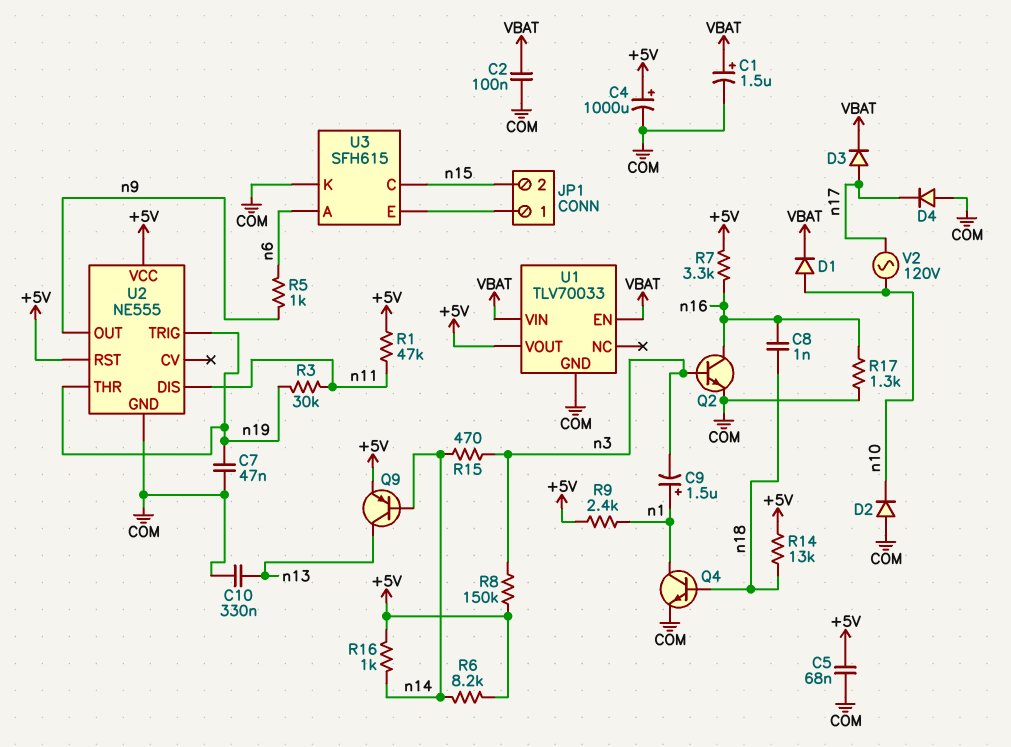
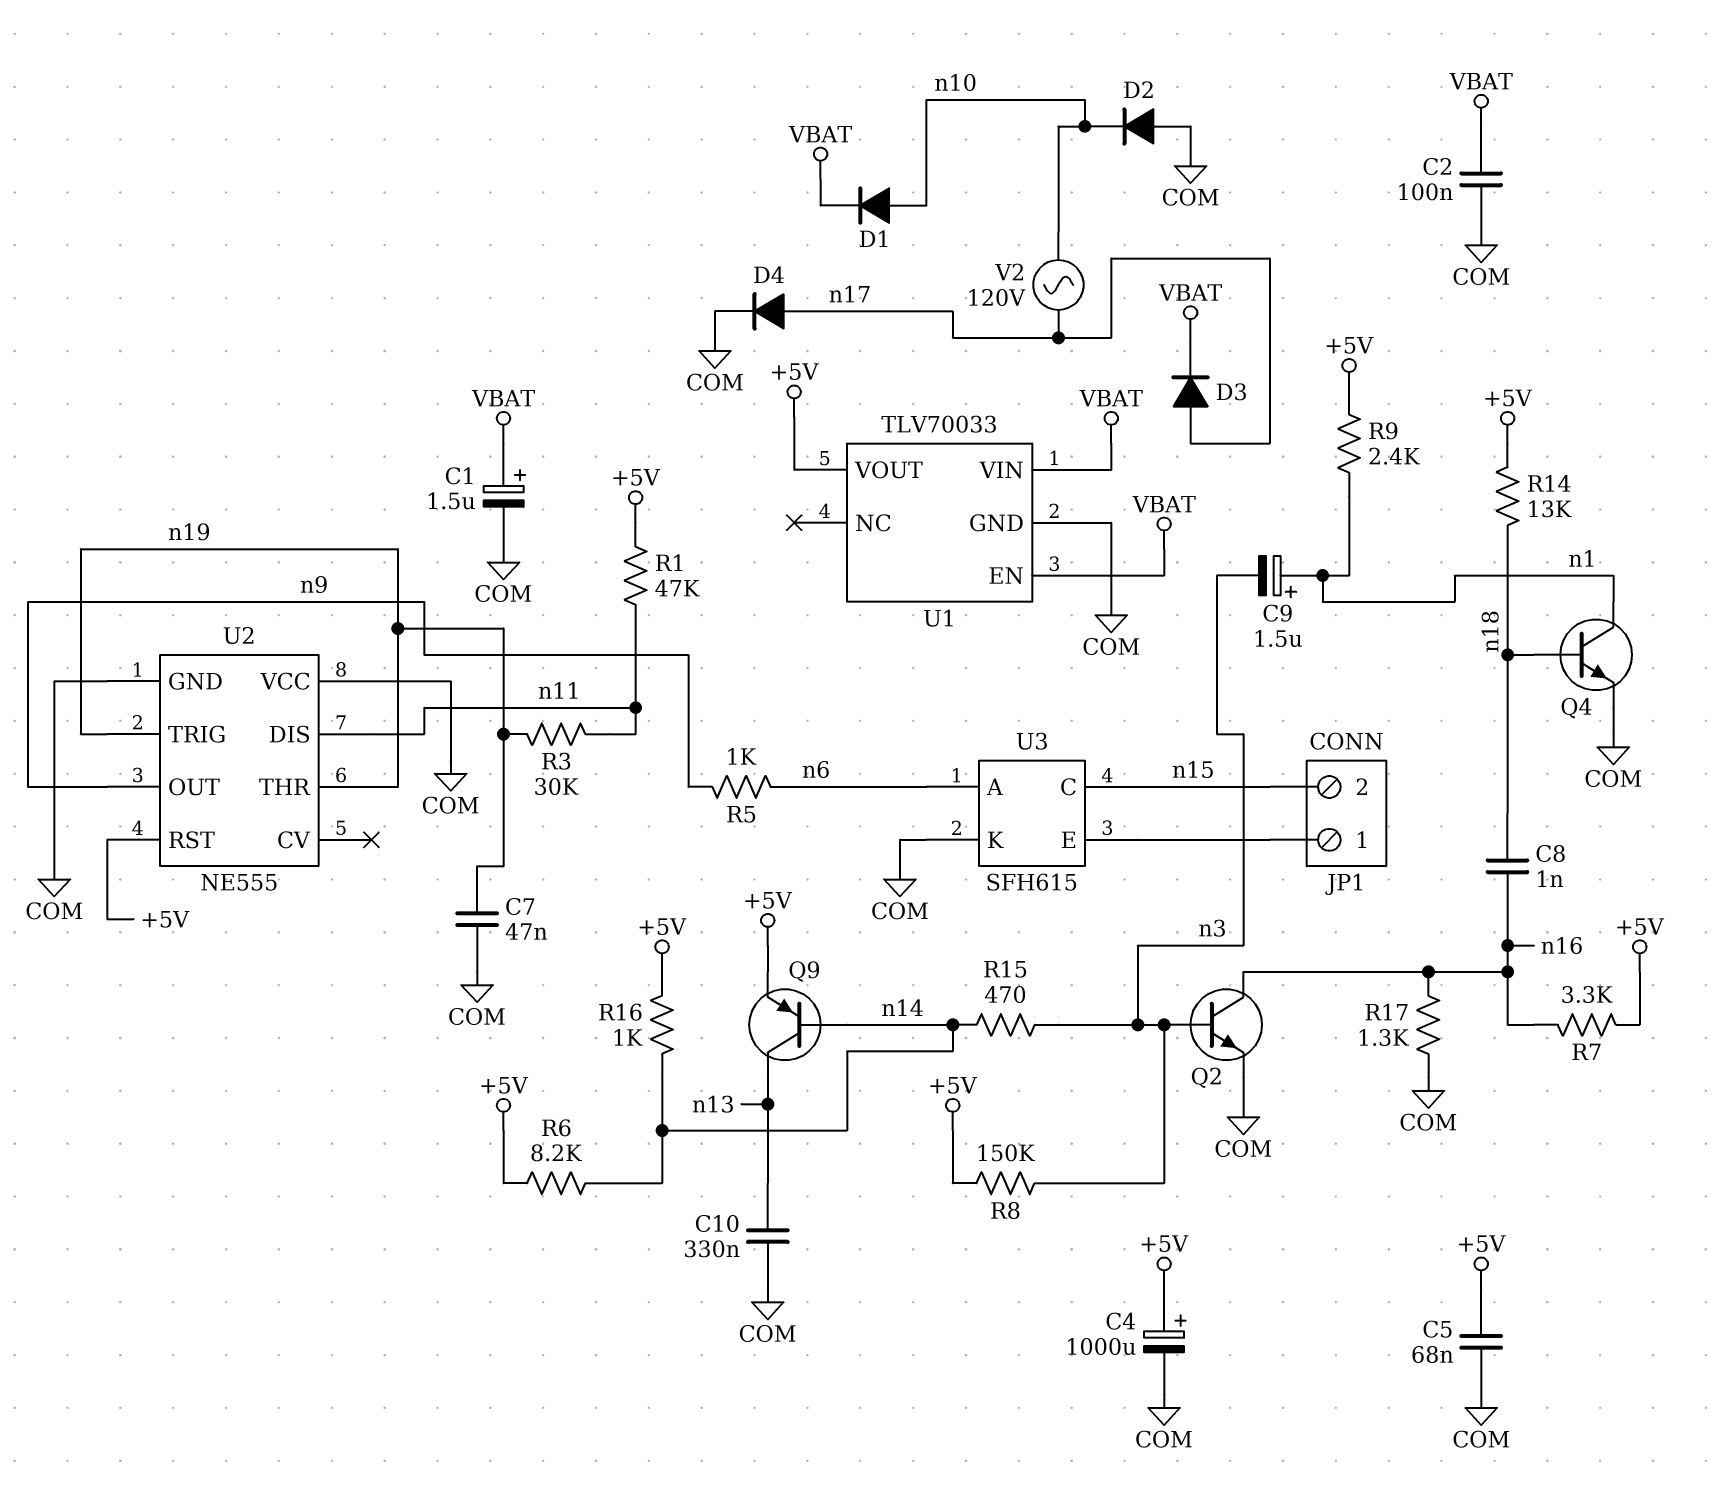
D4: diode (A COM, K n17) -> diode (A n17, K COM)
U2 pin VCC: +5V -> COM

